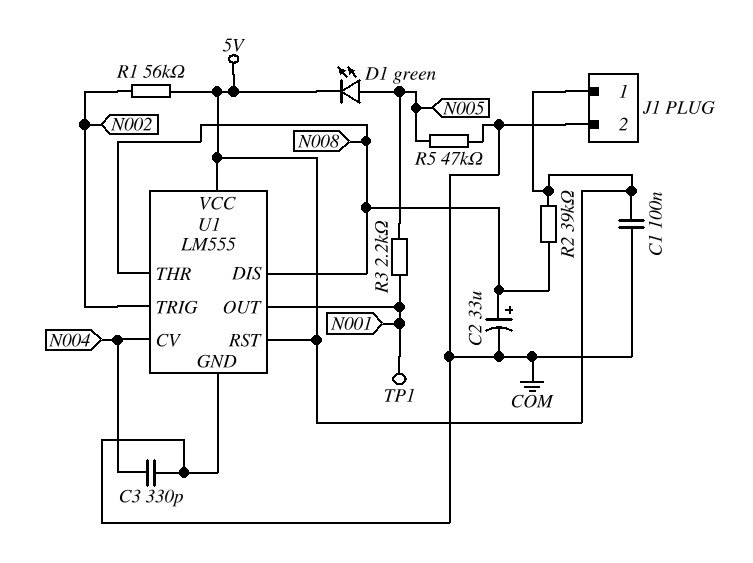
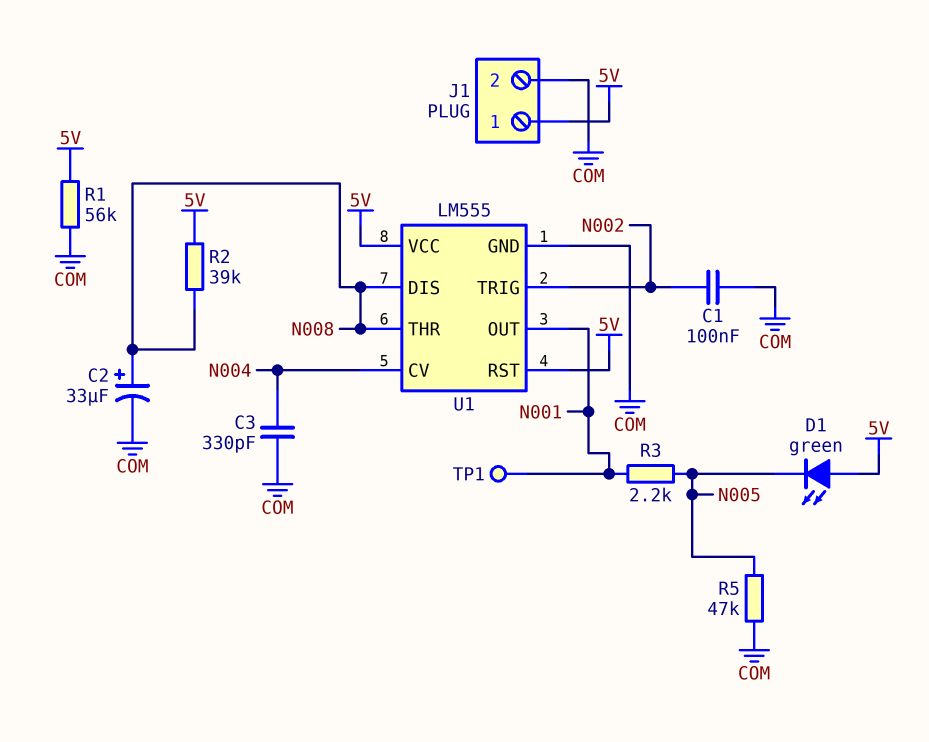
C1: 100nF (5V, COM) -> 100nF (COM, N002)
D1: LED green (A N005, K 5V) -> LED green (A 5V, K N005)
R1: 56k (5V, N002) -> 56k (5V, COM)

